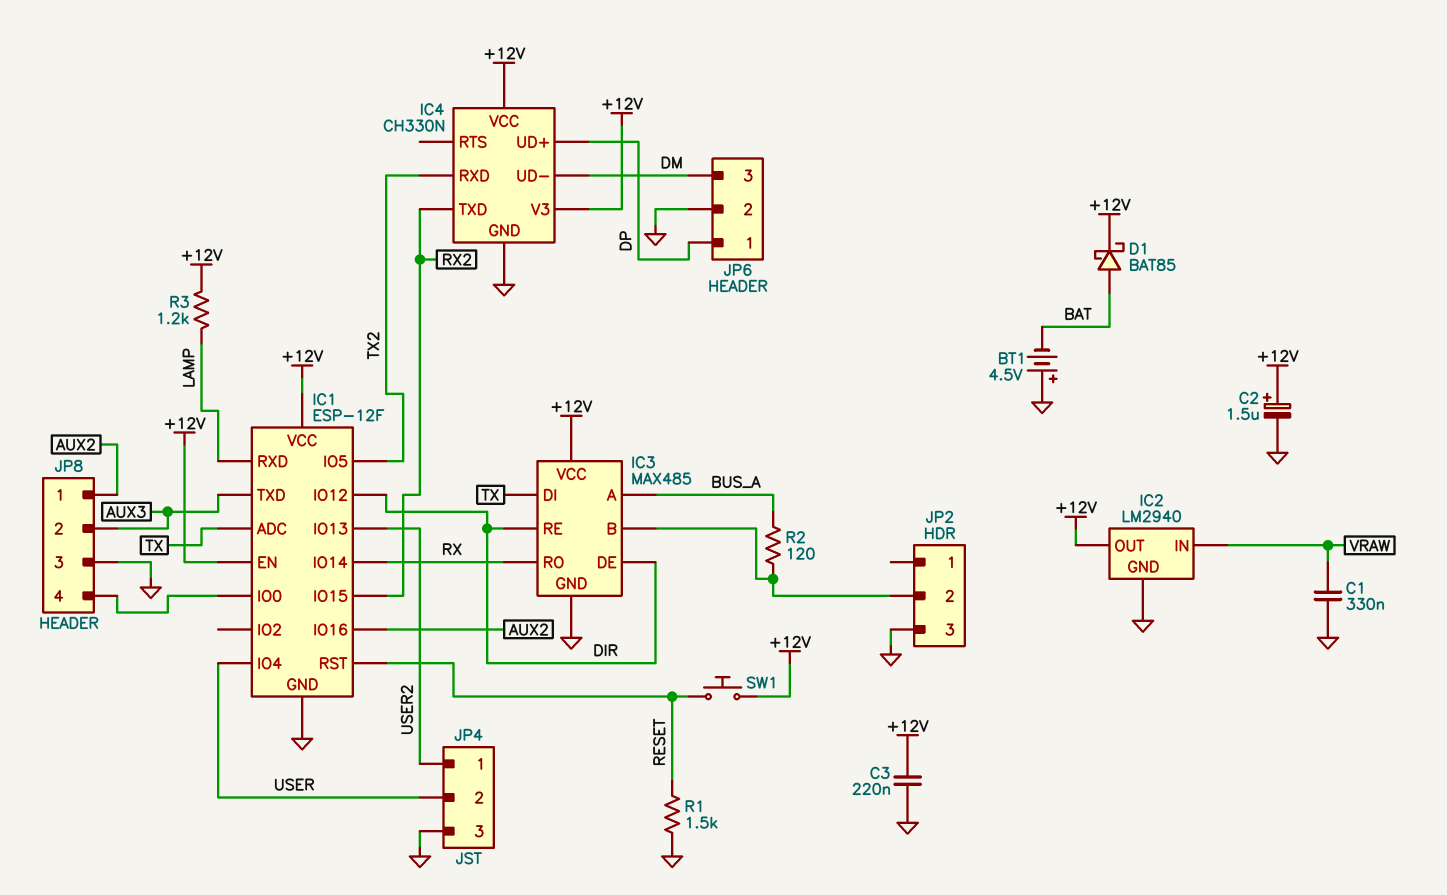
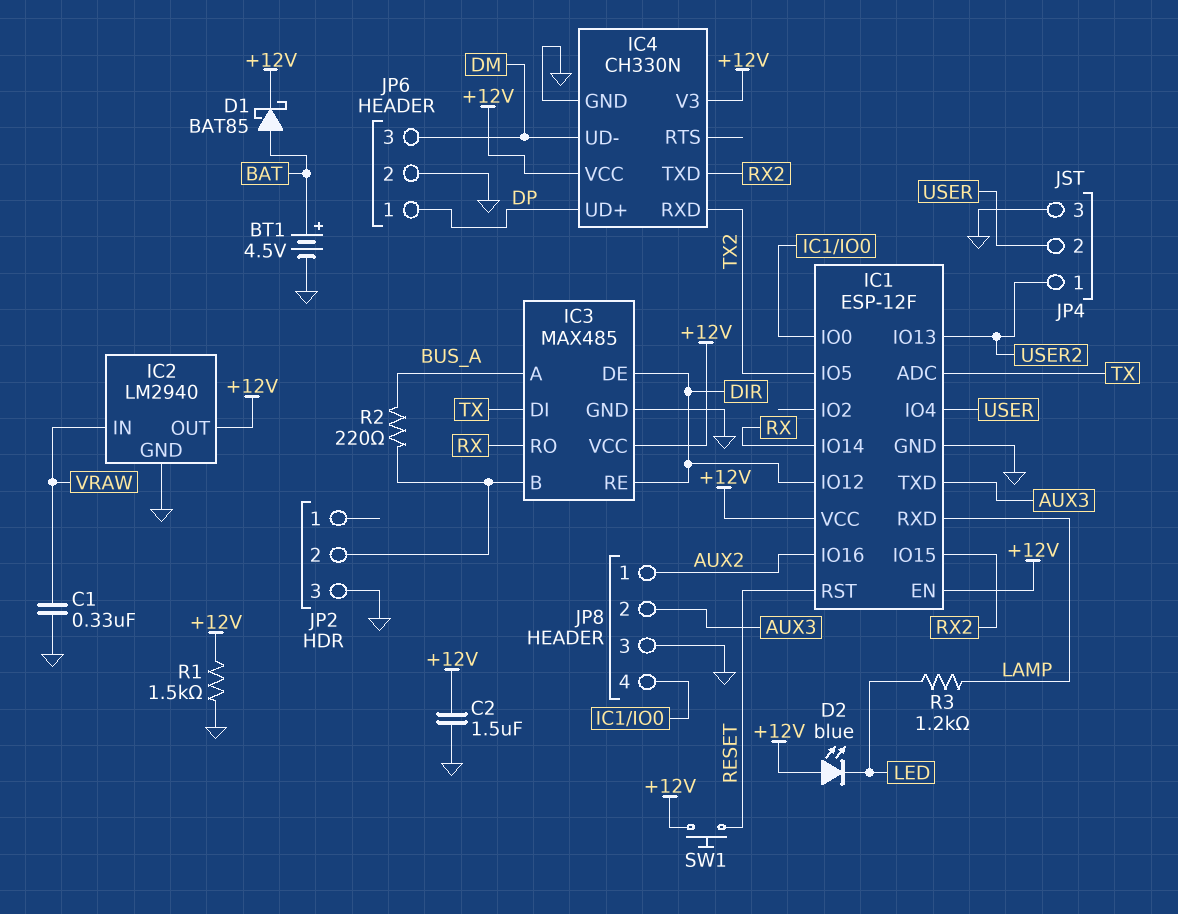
BT1: 4.5V (plus GND, minus BAT) -> 4.5V (plus BAT, minus GND)
C2: 1.5uF (plus +12V, minus GND) -> 1.5uF (+12V, GND)
C3: 220nF (+12V, GND) -> none
D2: none -> LED blue (A +12V, K LED)
R1: 1.5k (GND, RESET) -> 1.5k (+12V, GND)
R2: 120 (BUS_A, IC3/B) -> 220 (BUS_A, IC3/B)
R3: 1.2k (+12V, LAMP) -> 1.2k (LAMP, LED)

